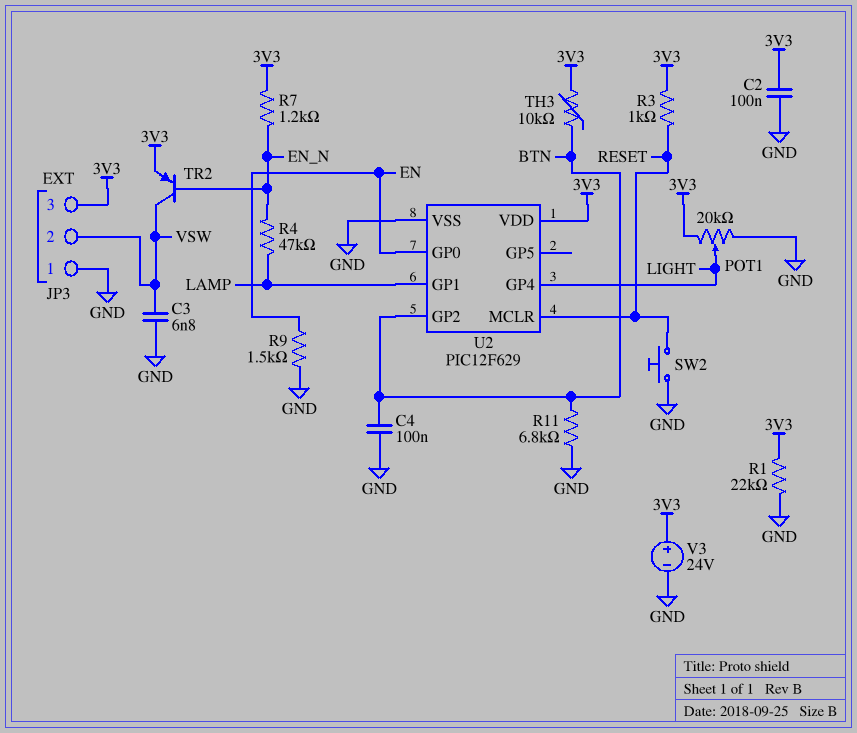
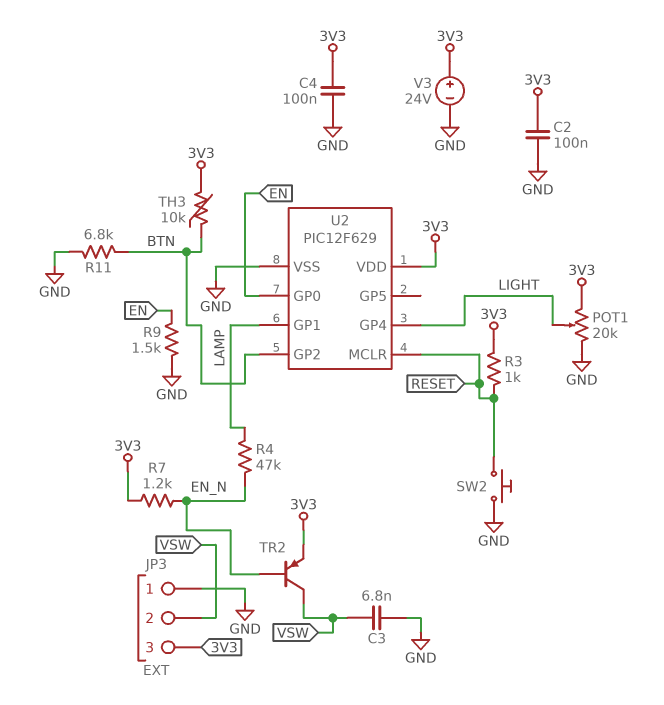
C4: 100nF (BTN, GND) -> 100nF (3V3, GND)
R1: 22k (3V3, GND) -> none

